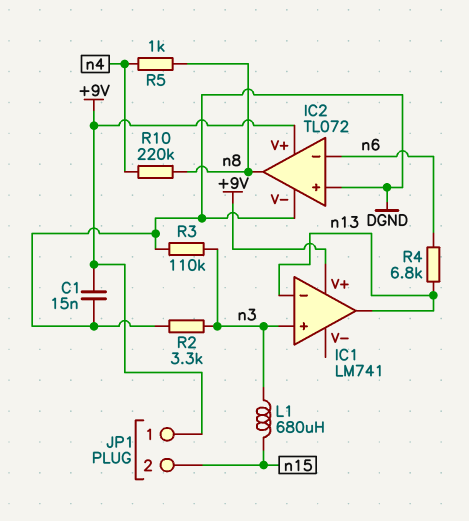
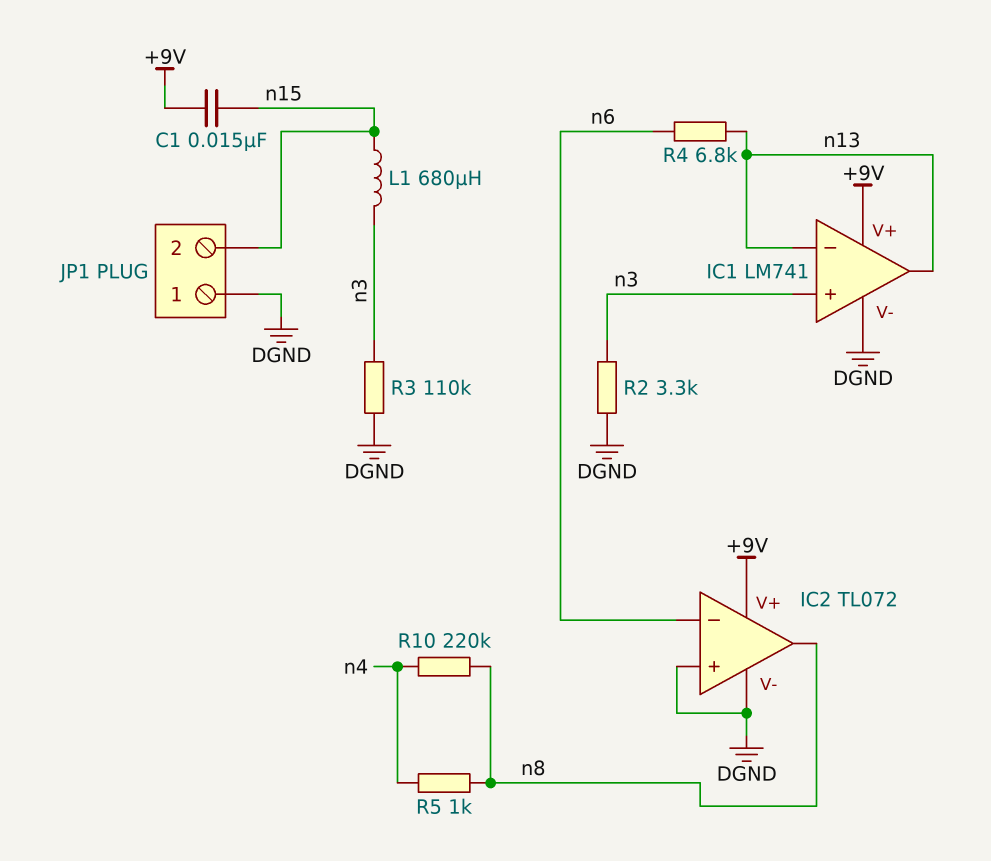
C1: 15nF (+9V, DGND) -> 15nF (+9V, n15)
IC1 pin V-: none -> DGND
JP1 pin 1: +9V -> DGND

